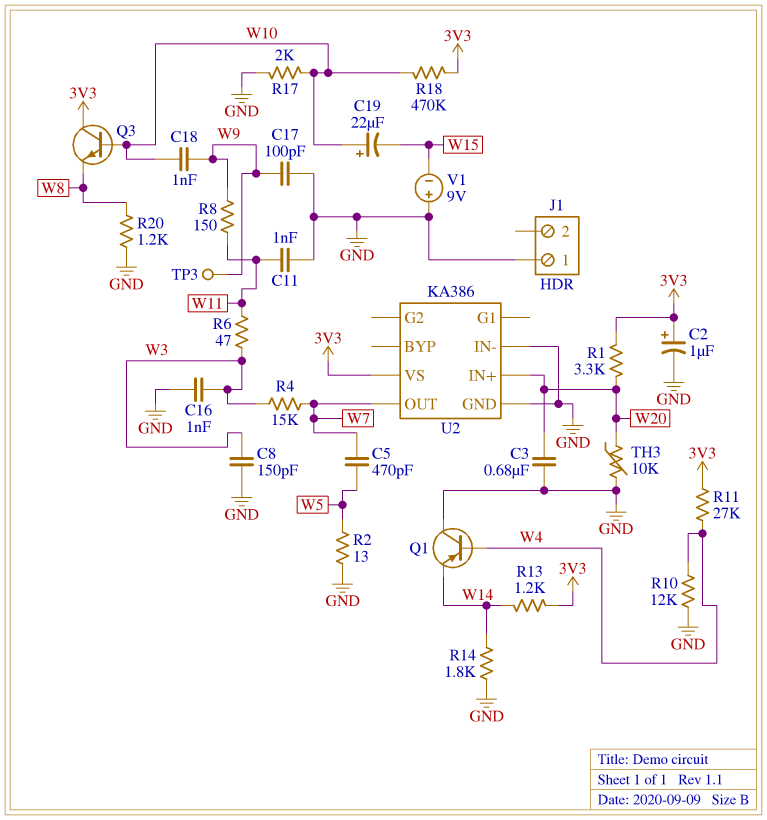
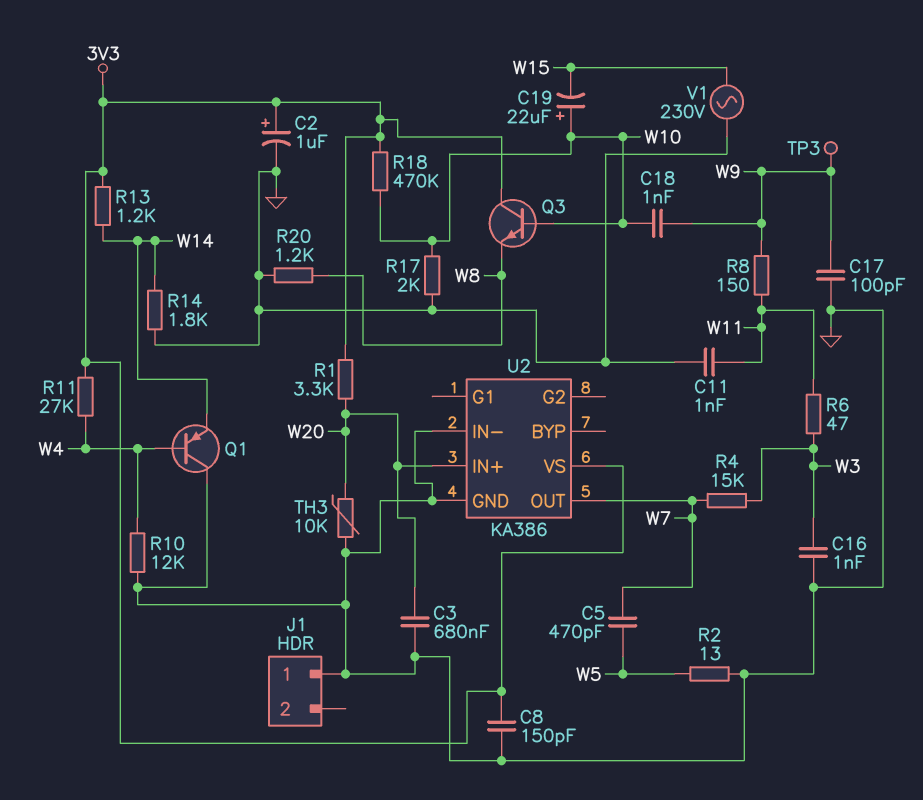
C8: 150pF (GND, W3) -> 150pF (3V3, GND)
V1: 9V (plus GND, minus W15) -> AC 230V (GND, W15)

